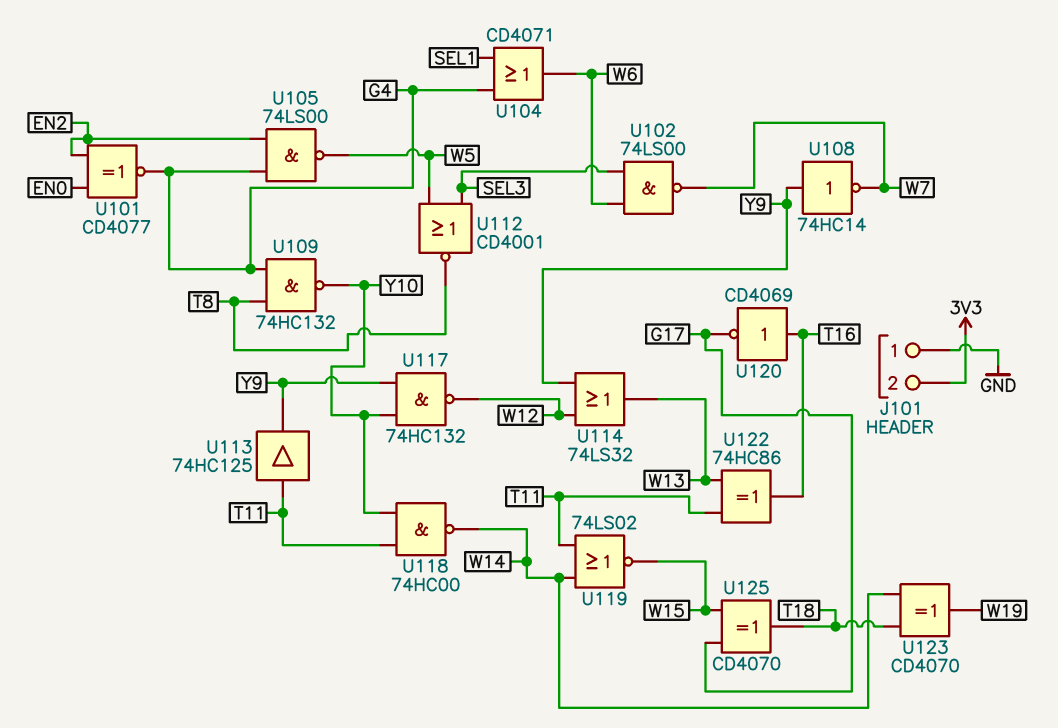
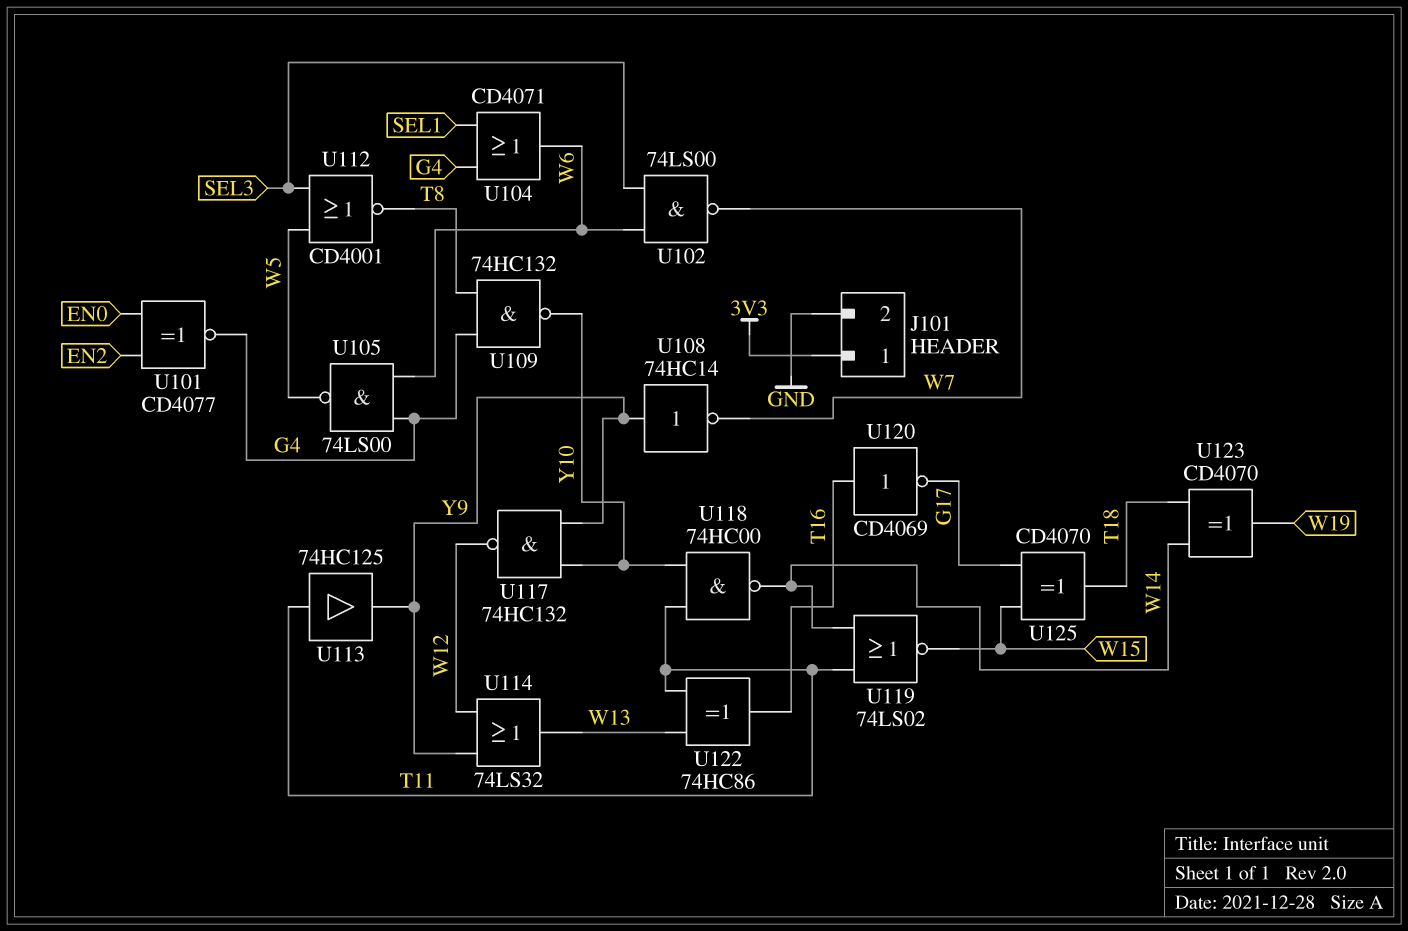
J101 pin 1: GND -> 3V3
J101 pin 2: 3V3 -> GND
U105: NAND 74LS00 (in EN2, in G4, out W5) -> NAND 74LS00 (in G4, in W6, out W5)

